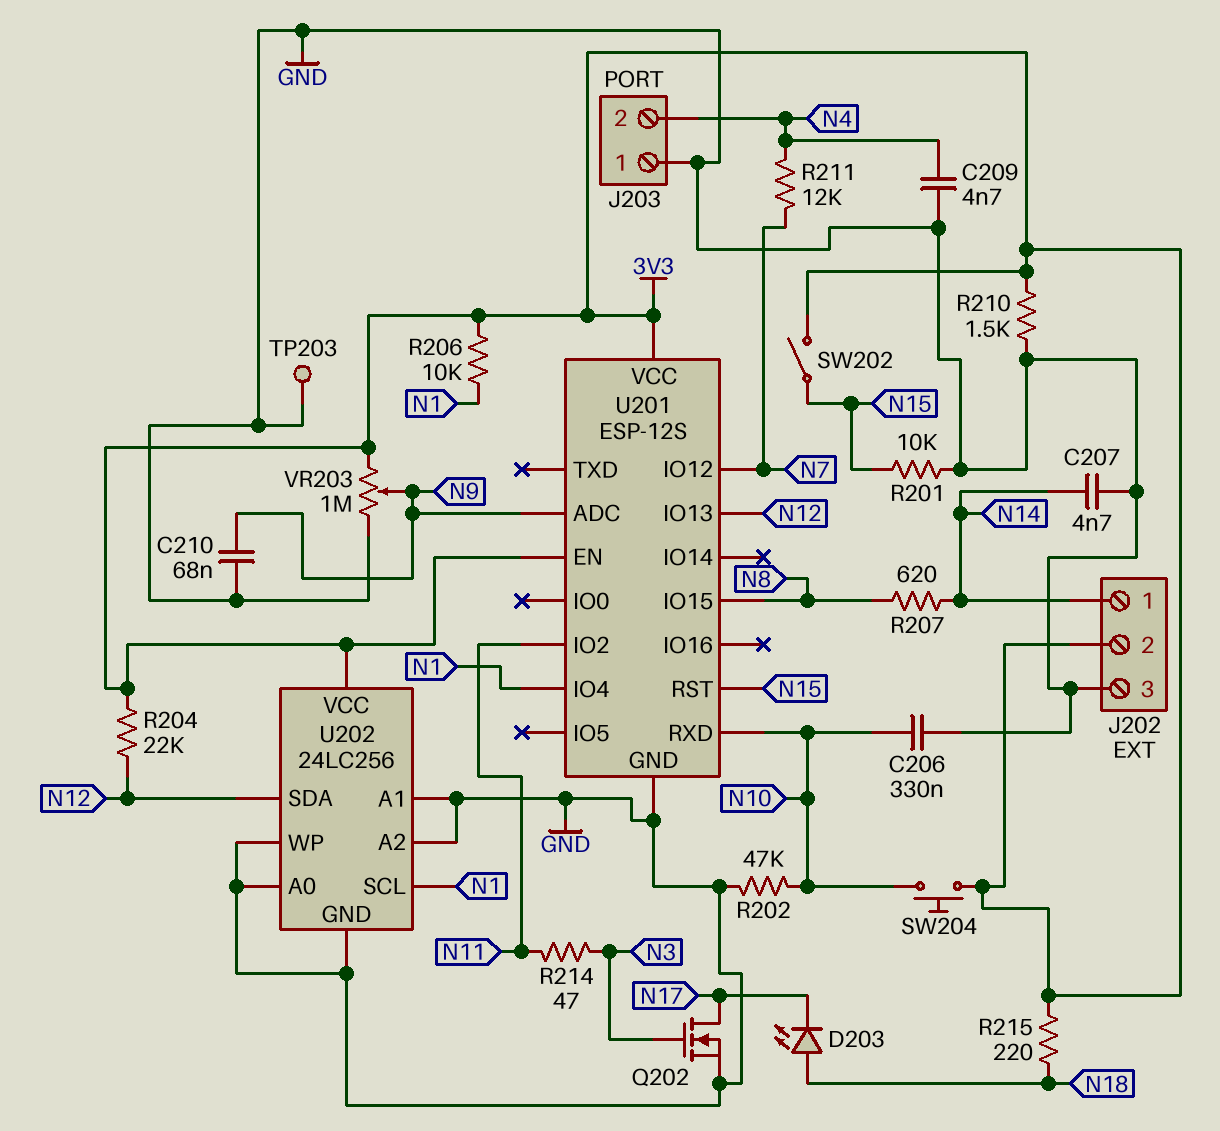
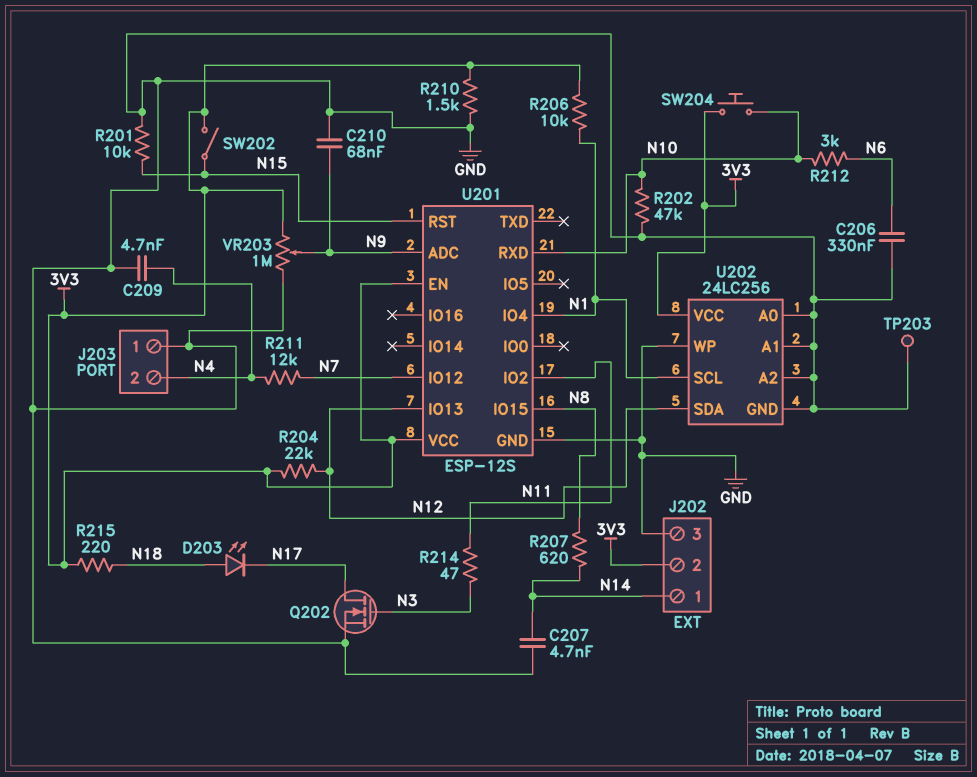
C206: 330nF (GND, N10) -> 330nF (GND, N6)
R212: none -> 3k (N6, N10)

